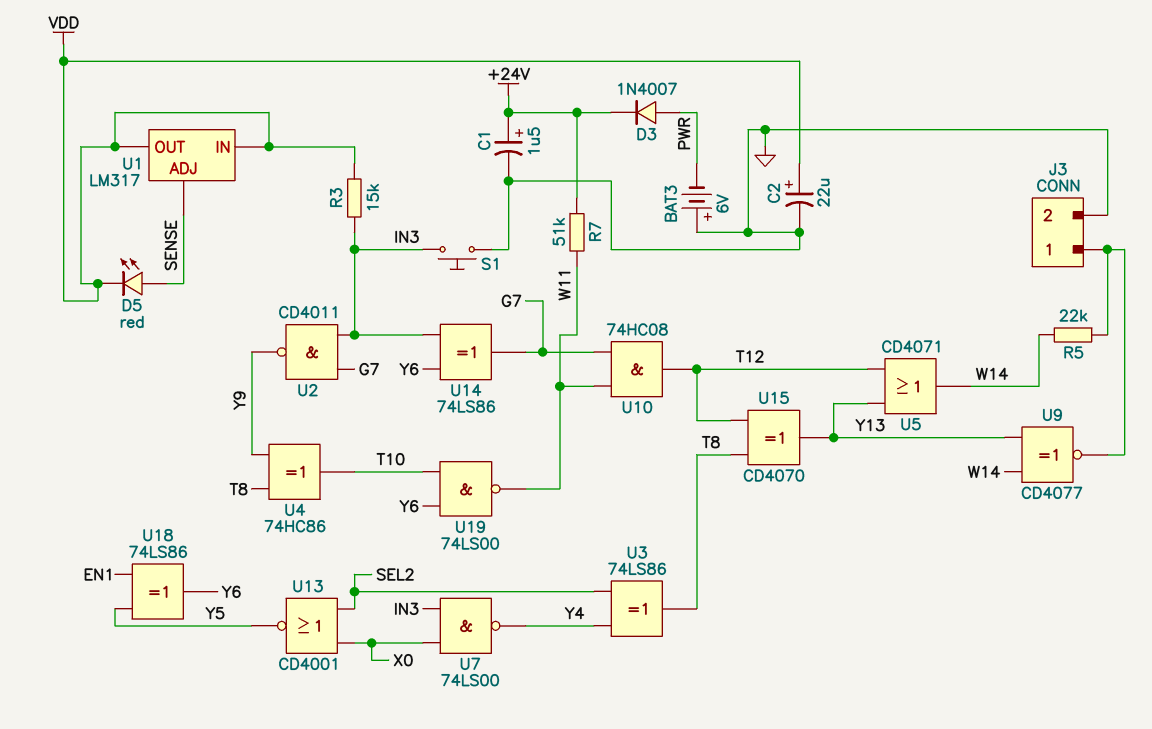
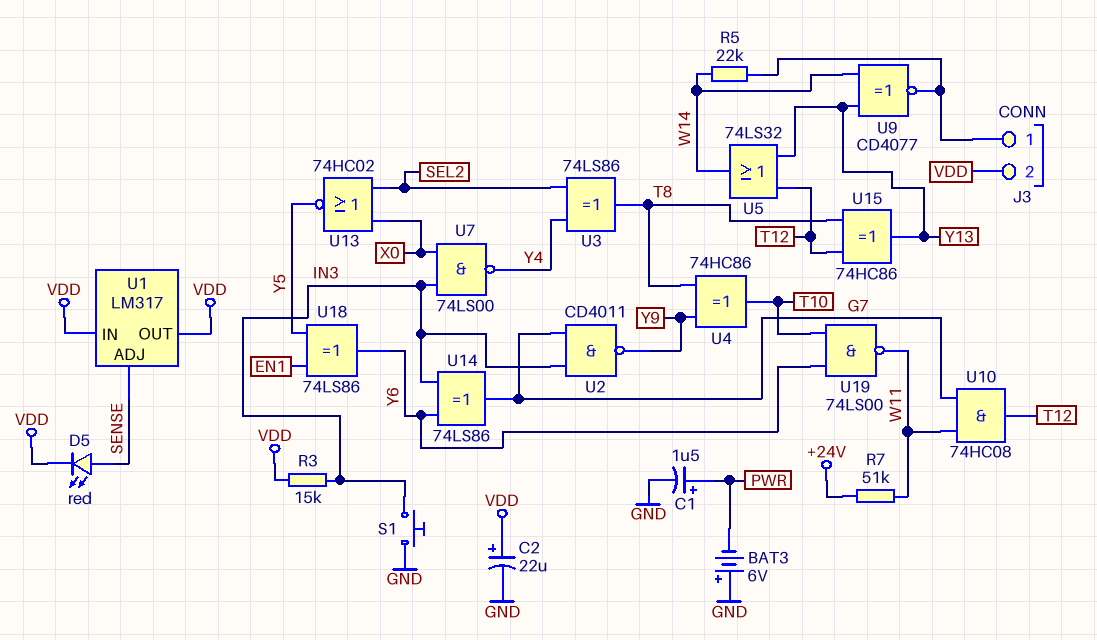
C1: 1.5uF (plus +24V, minus GND) -> 1.5uF (plus PWR, minus GND)
D3: diode 1N4007 (A PWR, K +24V) -> none
J3 pin 2: GND -> VDD
U5: OR CD4071 (in T12, in Y13, out W14) -> OR 74LS32 (in T12, in Y13, out W14)
U13: NOR CD4001 (in SEL2, in X0, out Y5) -> NOR 74HC02 (in SEL2, in X0, out Y5)
U15: XOR CD4070 (in T8, in T12, out Y13) -> XOR 74HC86 (in T8, in T12, out Y13)

